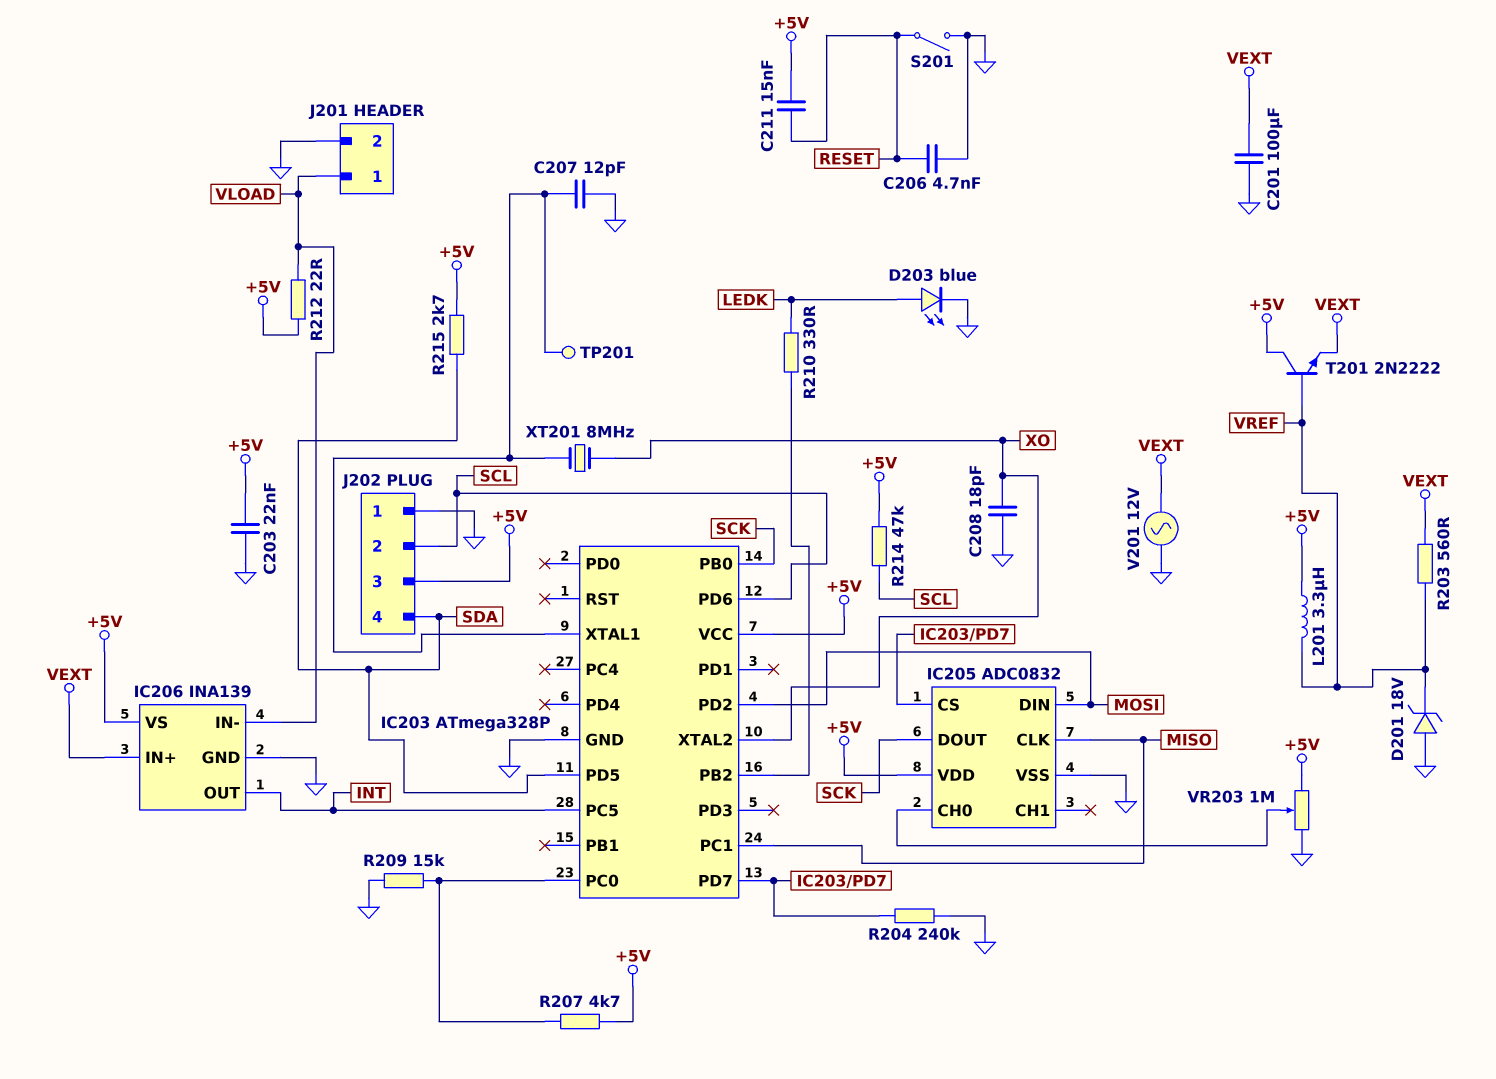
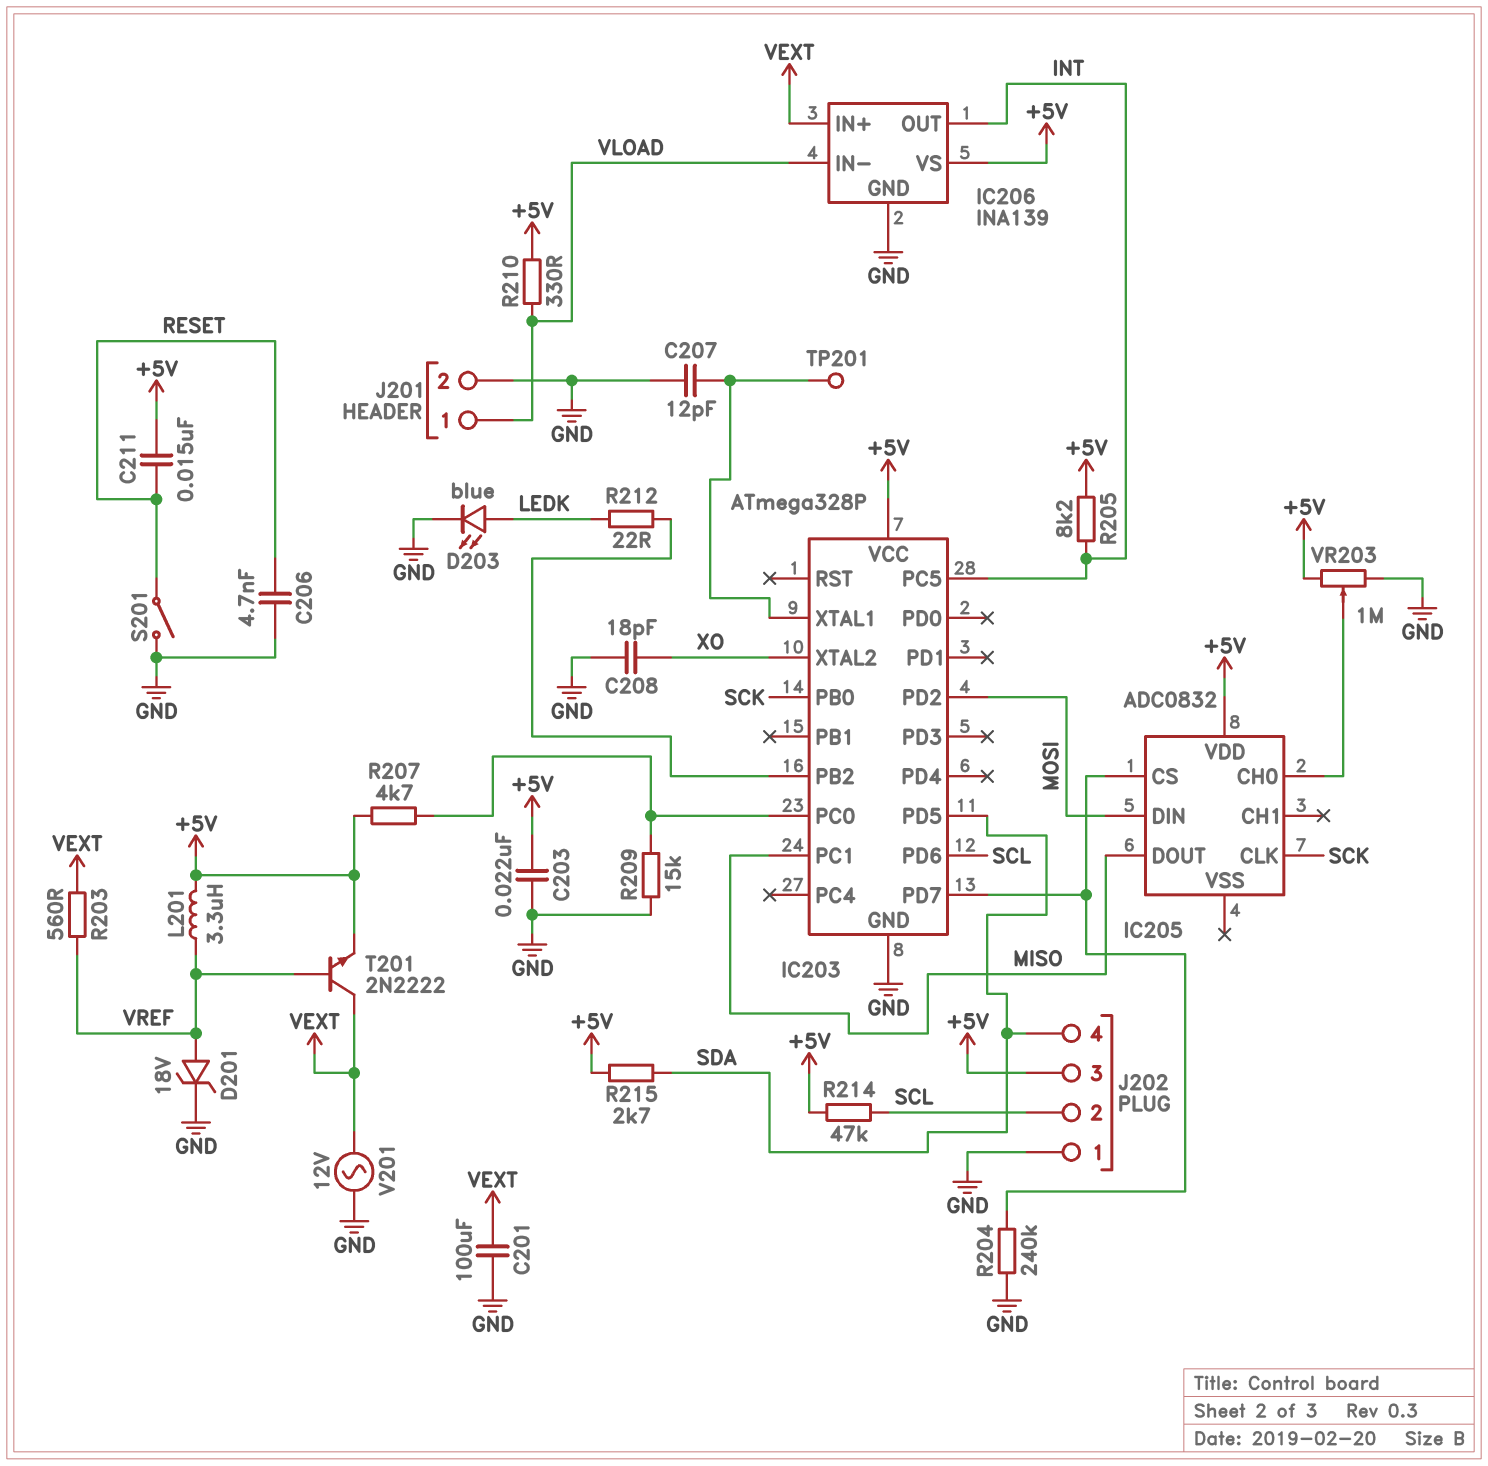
D201: zener 18V (A GND, K VREF) -> zener 18V (A VREF, K GND)
IC205 pin CLK: MISO -> SCK
IC205 pin DOUT: SCK -> MISO
IC205 pin VSS: GND -> none
R205: none -> 8.2k (+5V, INT)
R210: 330 (IC203/PB2, LEDK) -> 330 (+5V, VLOAD)
R212: 22 (+5V, VLOAD) -> 22 (IC203/PB2, LEDK)
T201: NPN 2N2222 (B VREF, C +5V, E VEXT) -> NPN 2N2222 (B VREF, C VEXT, E +5V)
XT201: 8MHz (IC203/XTAL1, XO) -> none

